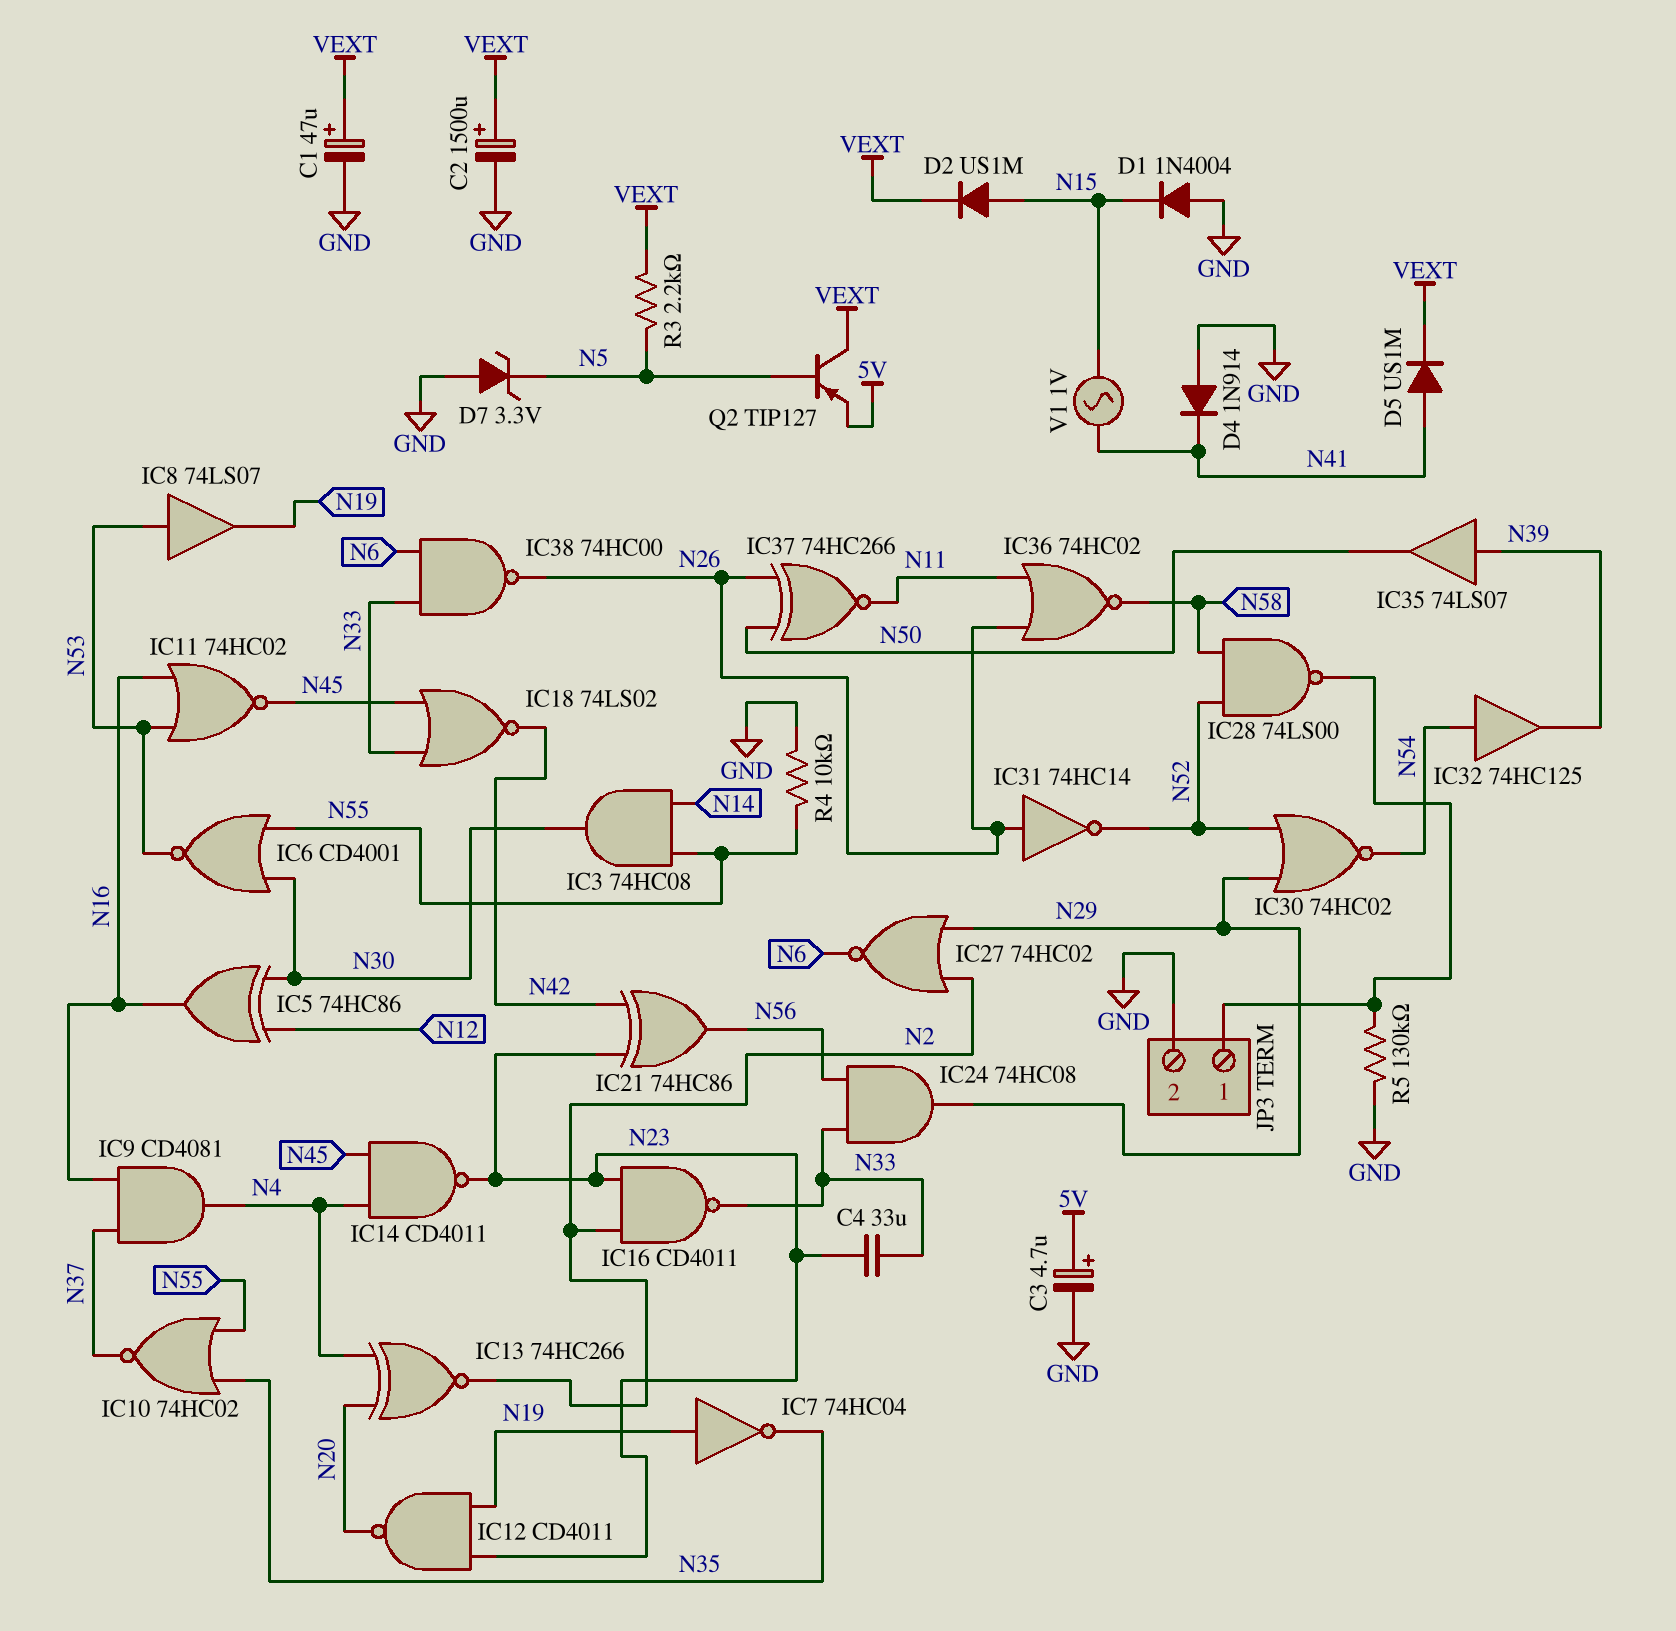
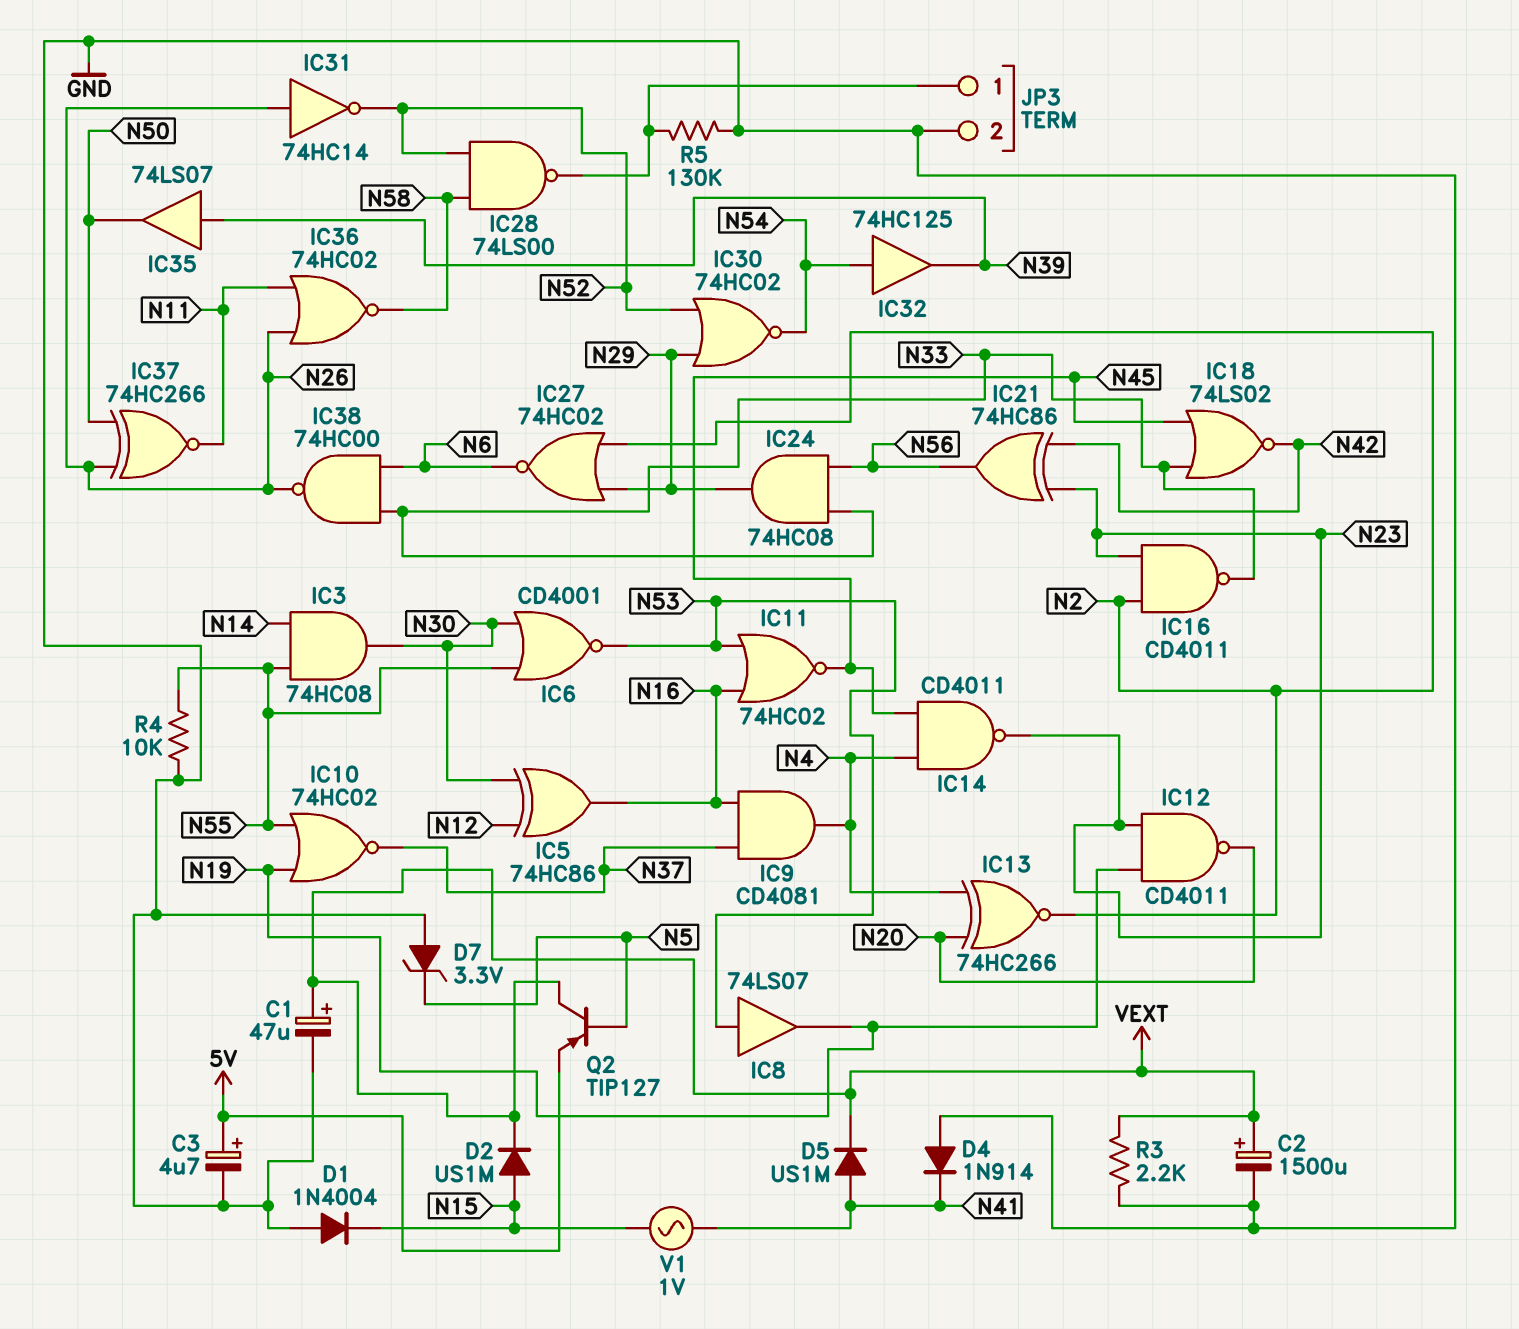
C4: 33uF (N23, N33) -> none
IC7: NOT 74HC04 (in N19, out N35) -> none
IC10: NOR 74HC02 (in N35, in N55, out N37) -> NOR 74HC02 (in N19, in N55, out N37)
R3: 2.2k (N5, VEXT) -> 2.2k (GND, VEXT)

